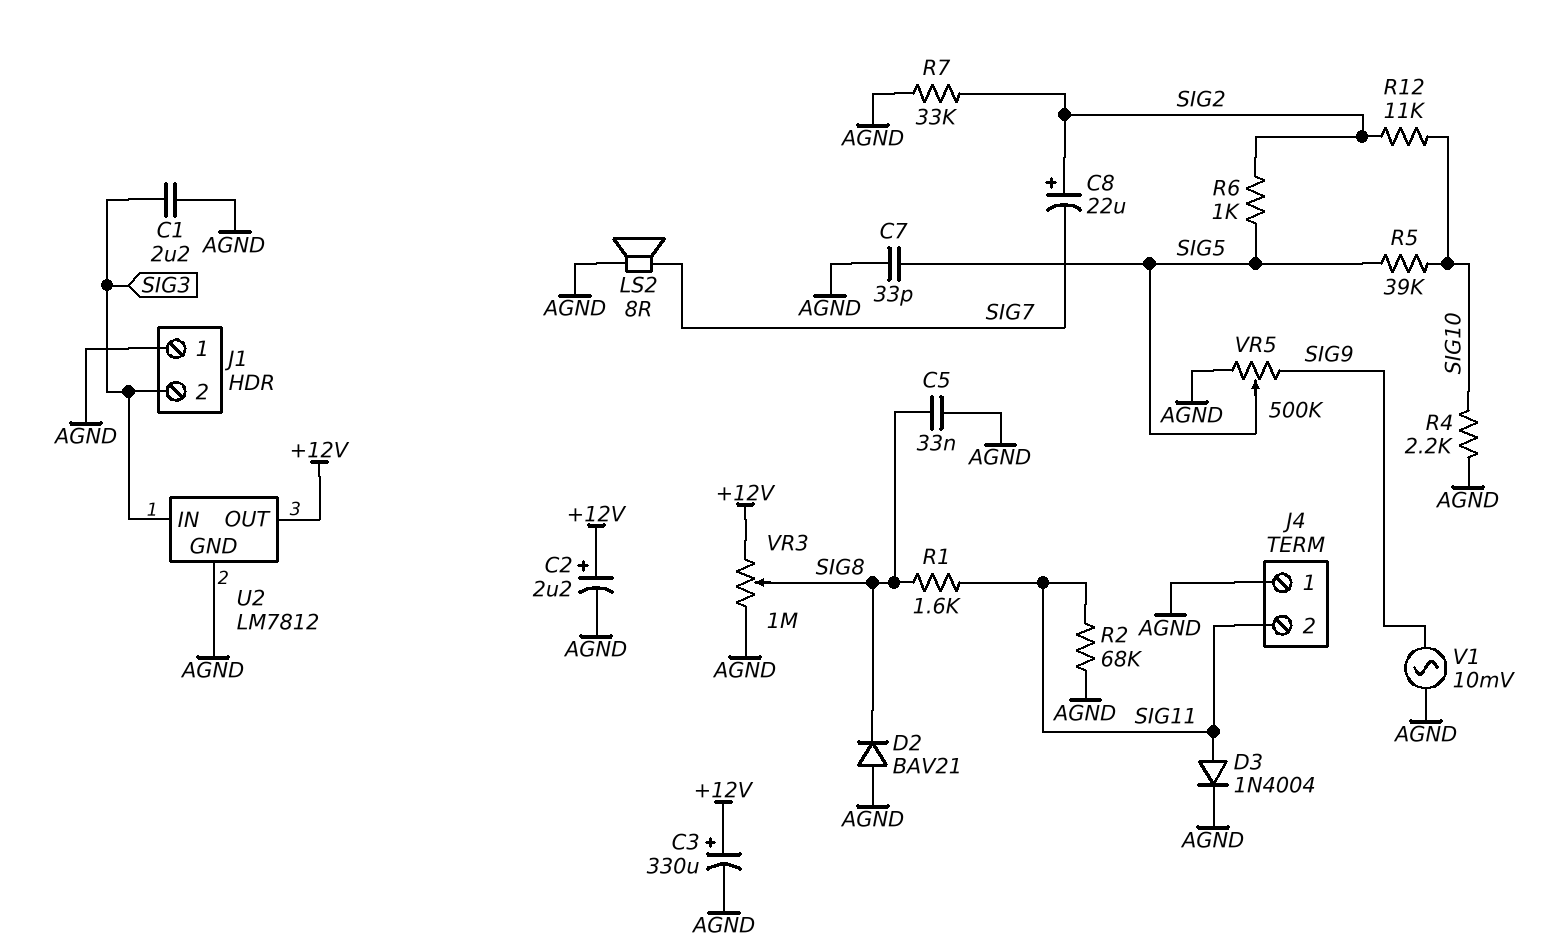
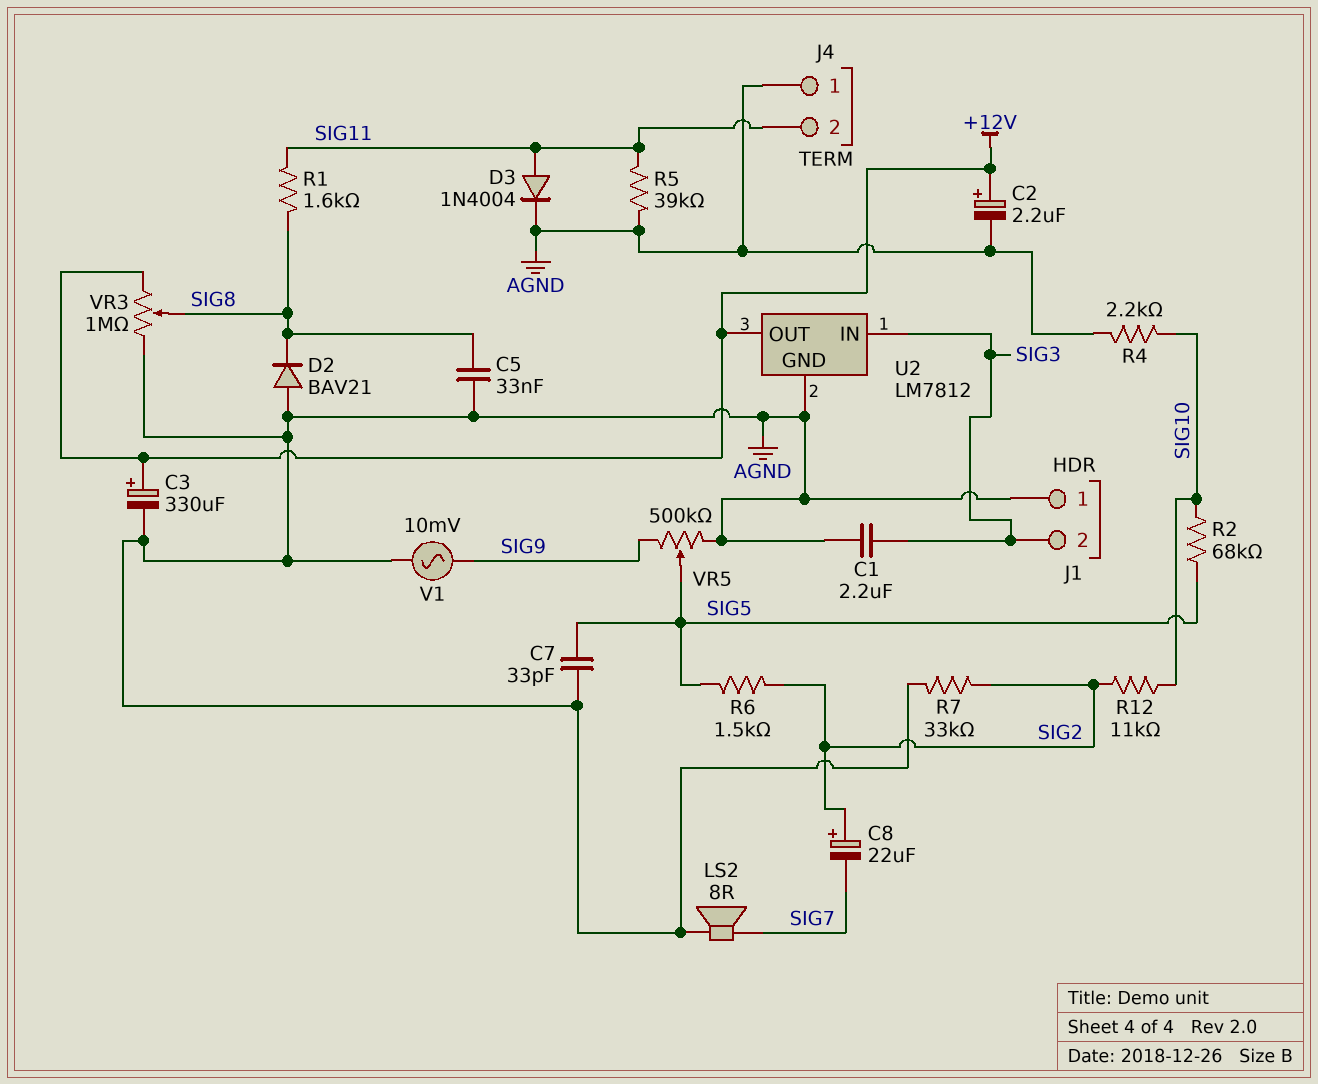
R2: 68k (AGND, SIG11) -> 68k (SIG5, SIG10)
R5: 39k (SIG5, SIG10) -> 39k (AGND, SIG11)
R6: 1k (SIG2, SIG5) -> 1.5k (SIG2, SIG5)

